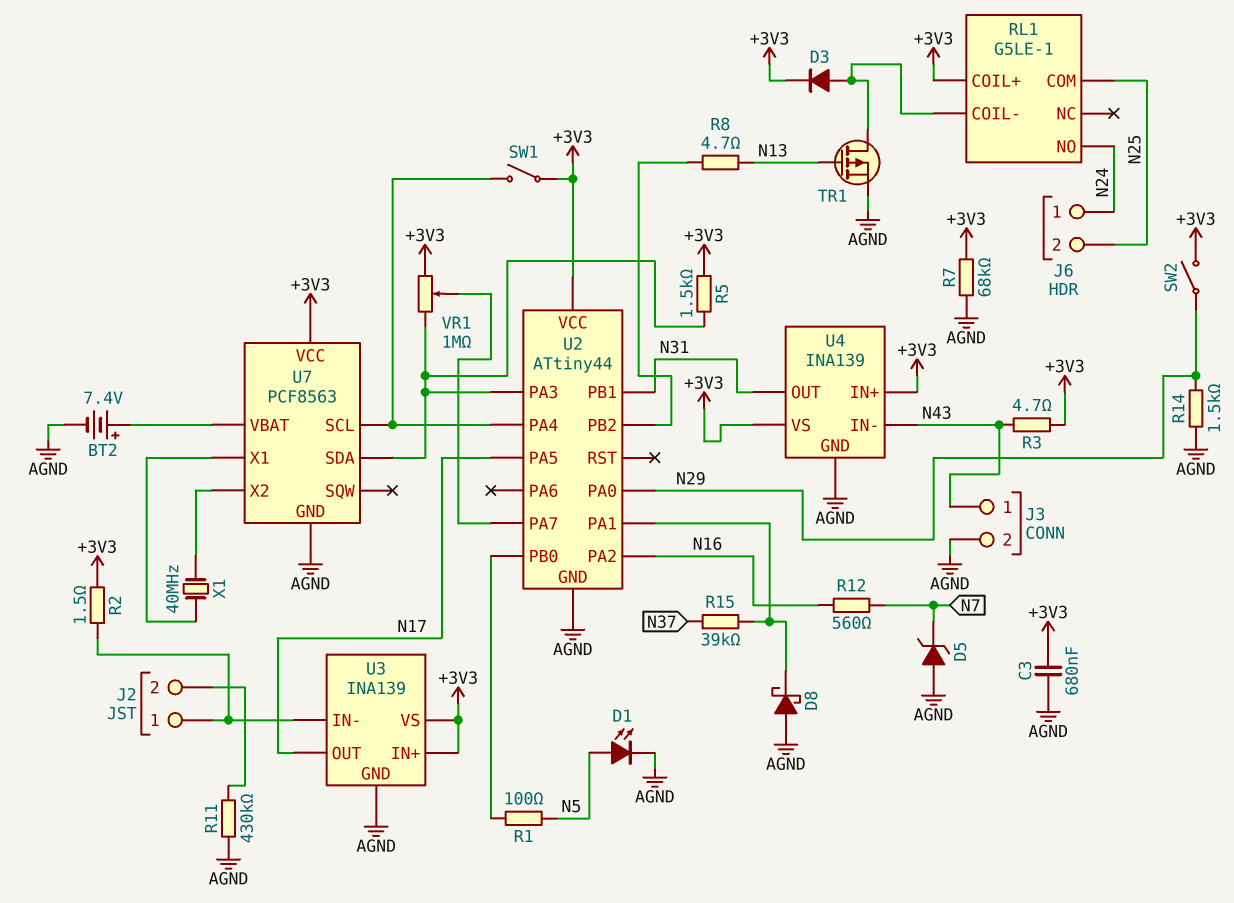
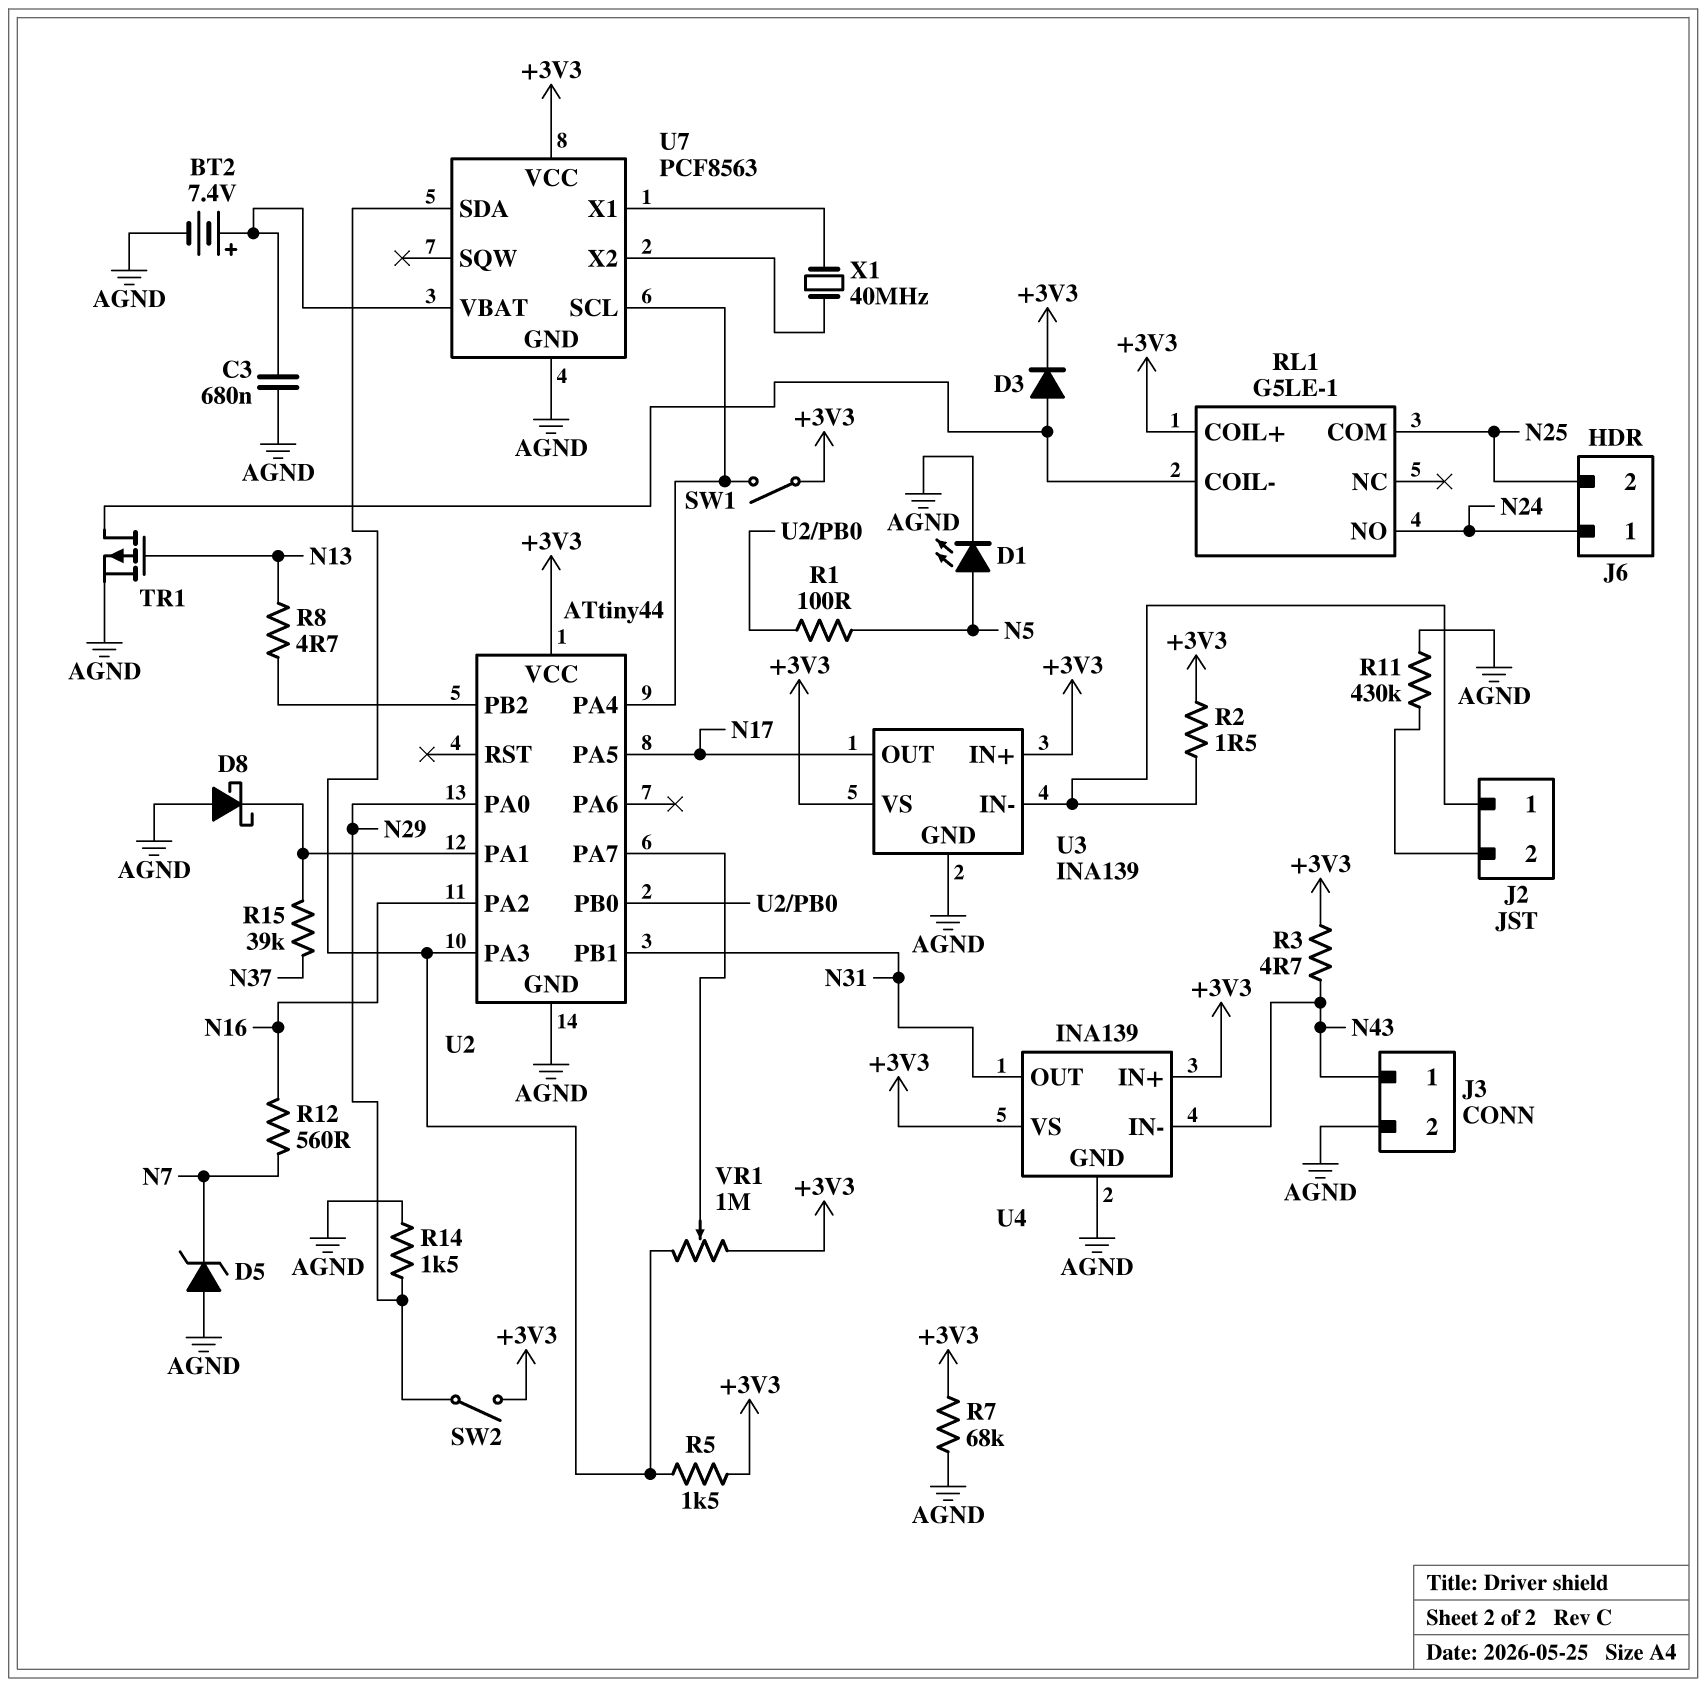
C3: 680nF (+3V3, AGND) -> 680nF (AGND, U7/VBAT)

